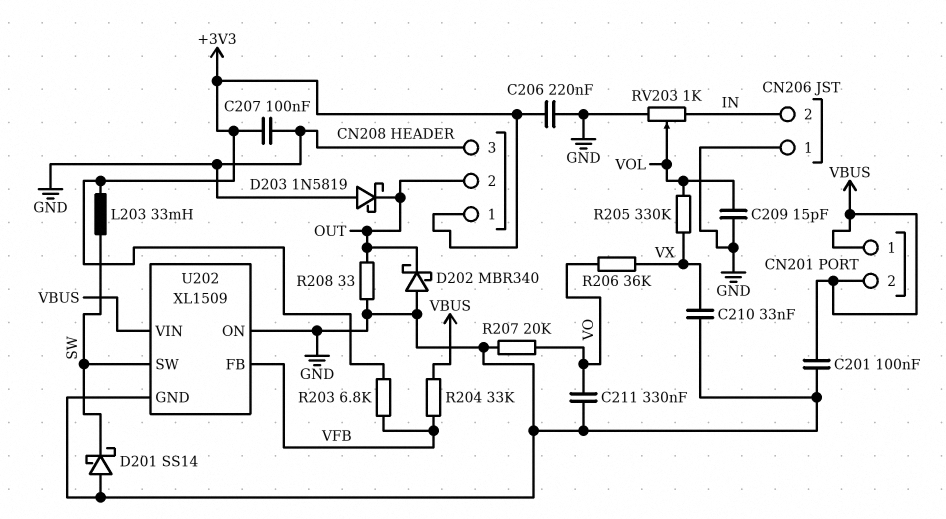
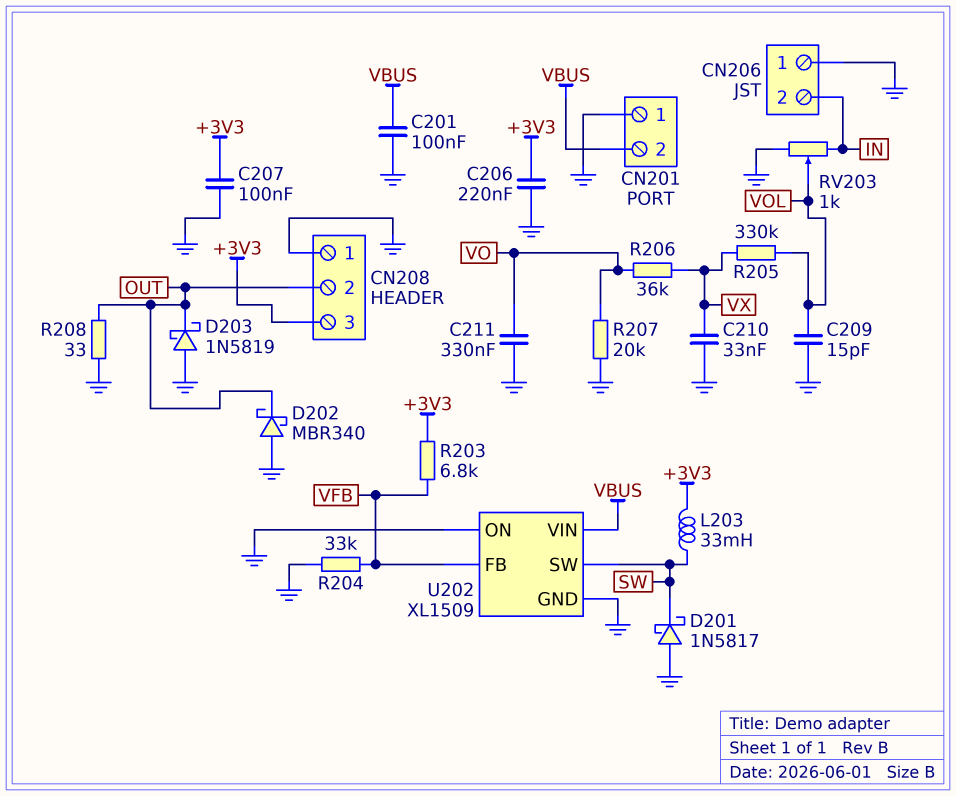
CN201 pin 1: VBUS -> GND
CN208 pin 1: +3V3 -> GND
CN208 pin 3: GND -> +3V3
D201: schottky SS14 (A GND, K SW) -> schottky 1N5817 (A GND, K SW)
R204: 33k (VBUS, VFB) -> 33k (GND, VFB)

